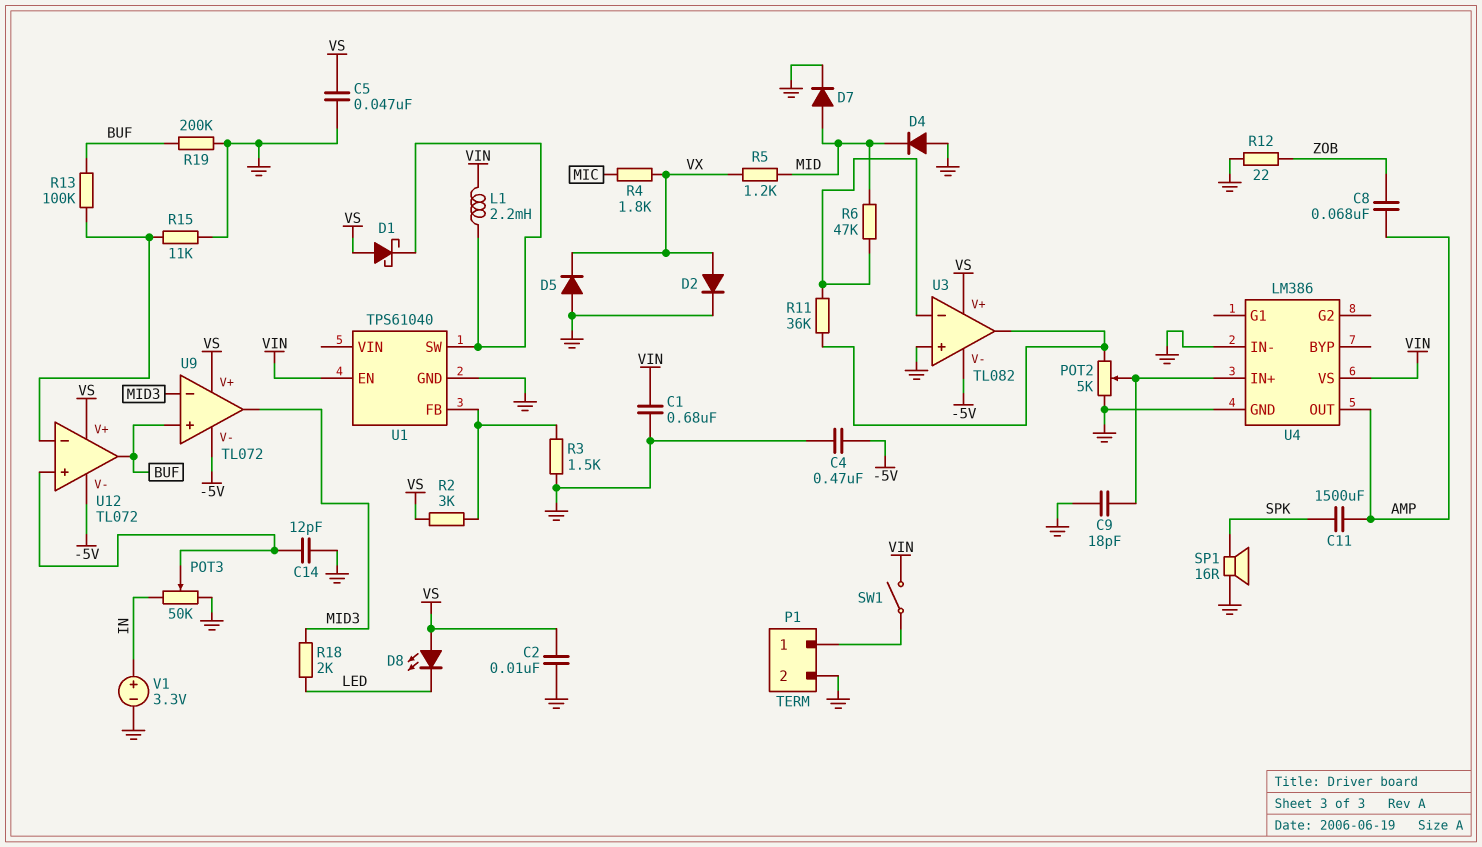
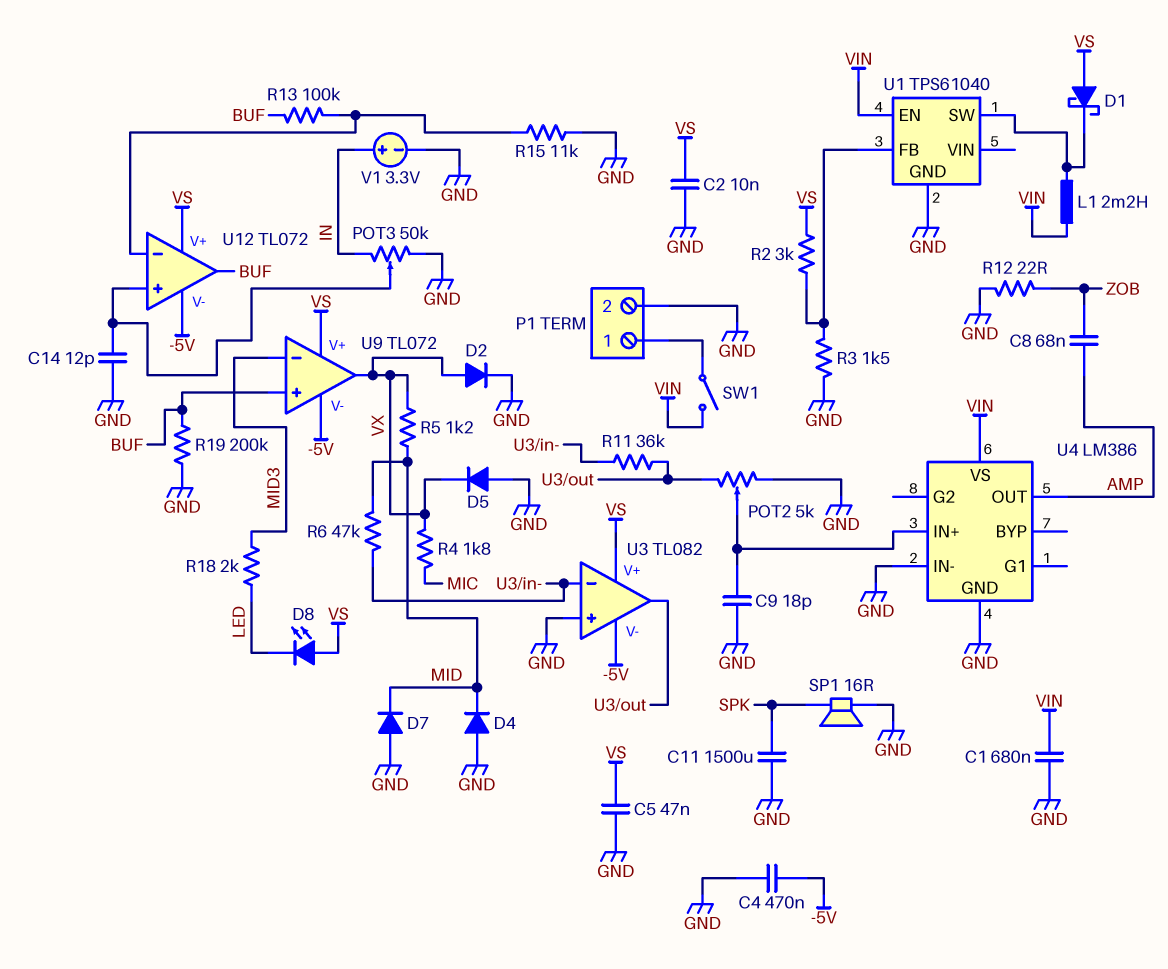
C11: 1500uF (AMP, SPK) -> 1500uF (GND, SPK)
D7: diode (A MID, K GND) -> diode (A GND, K MID)
U9 pin out: MID3 -> VX

